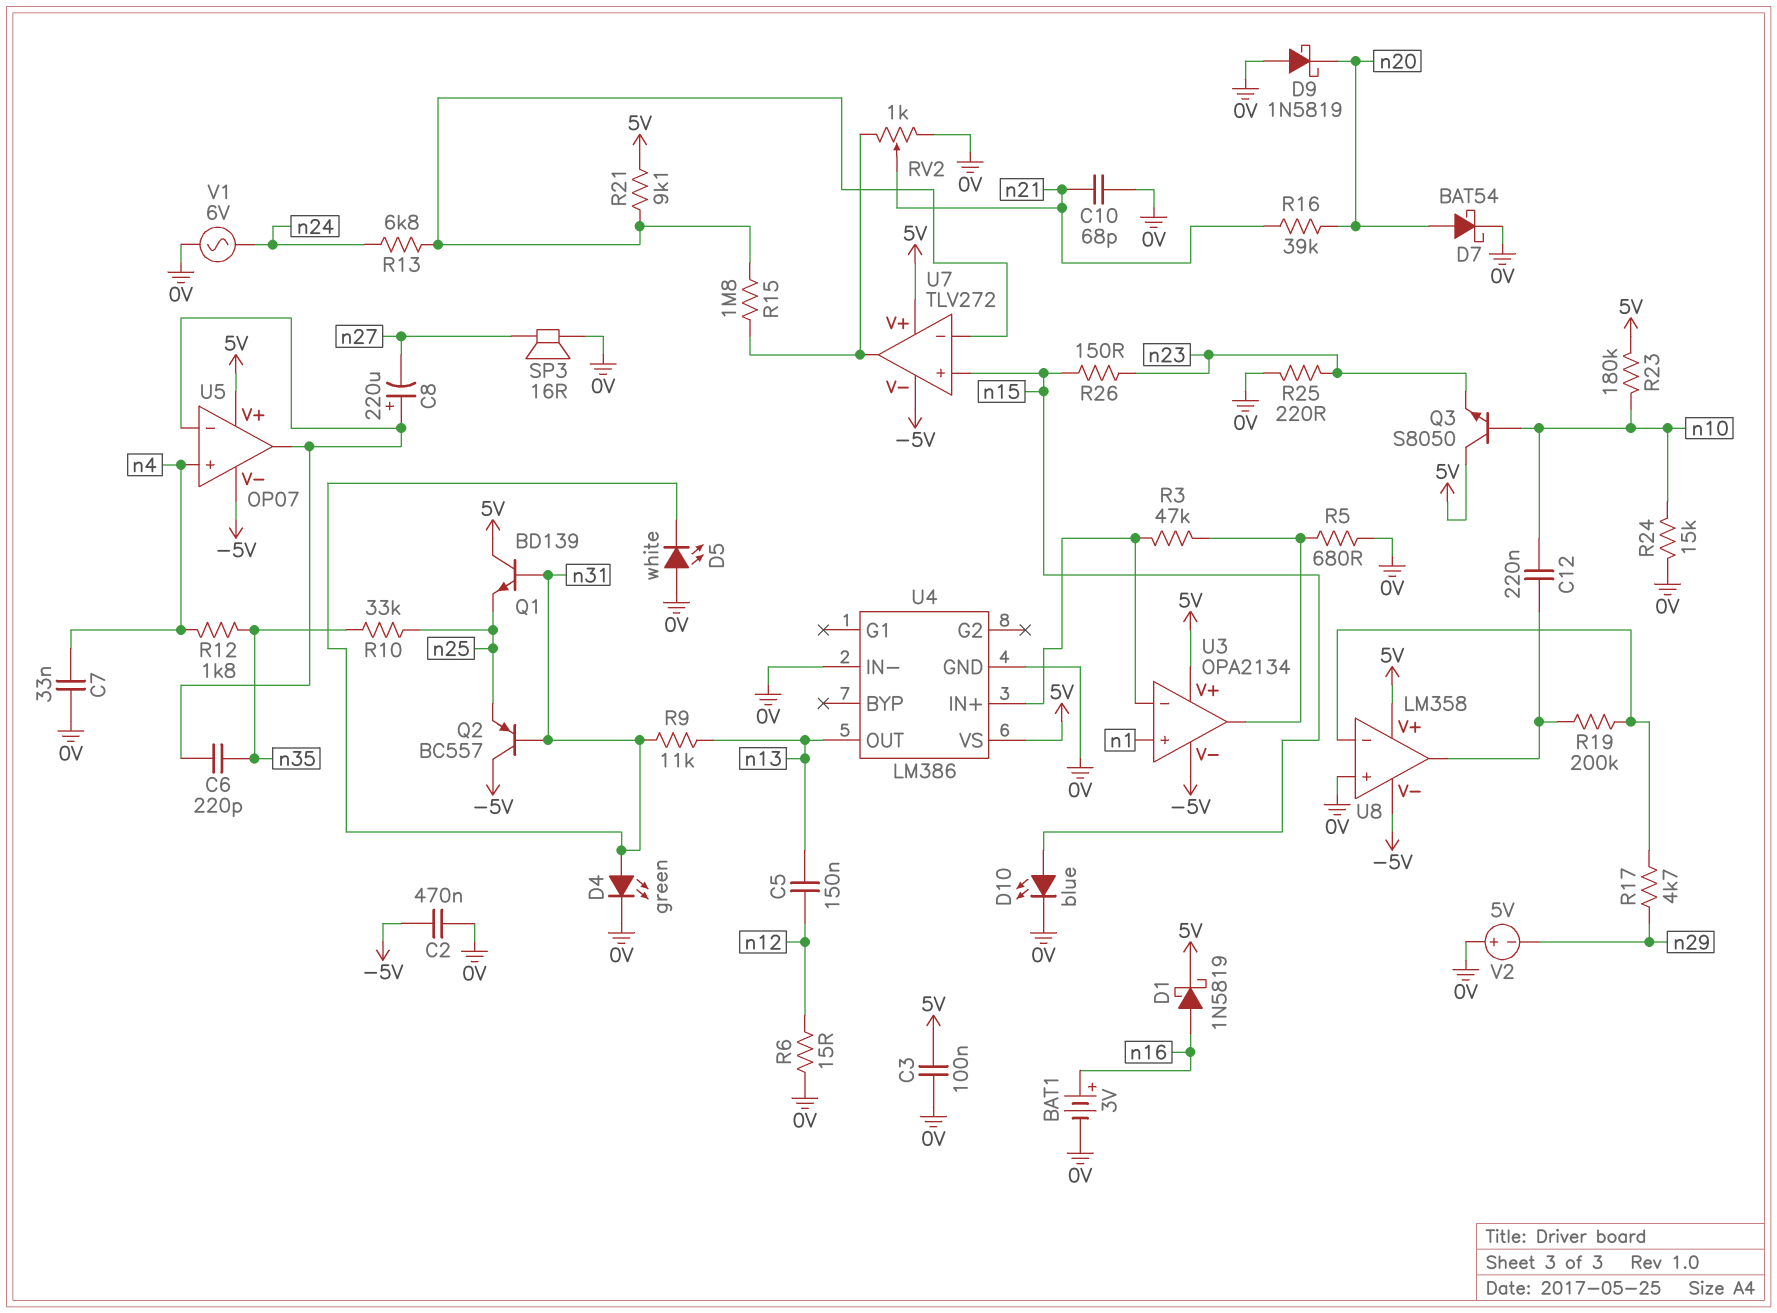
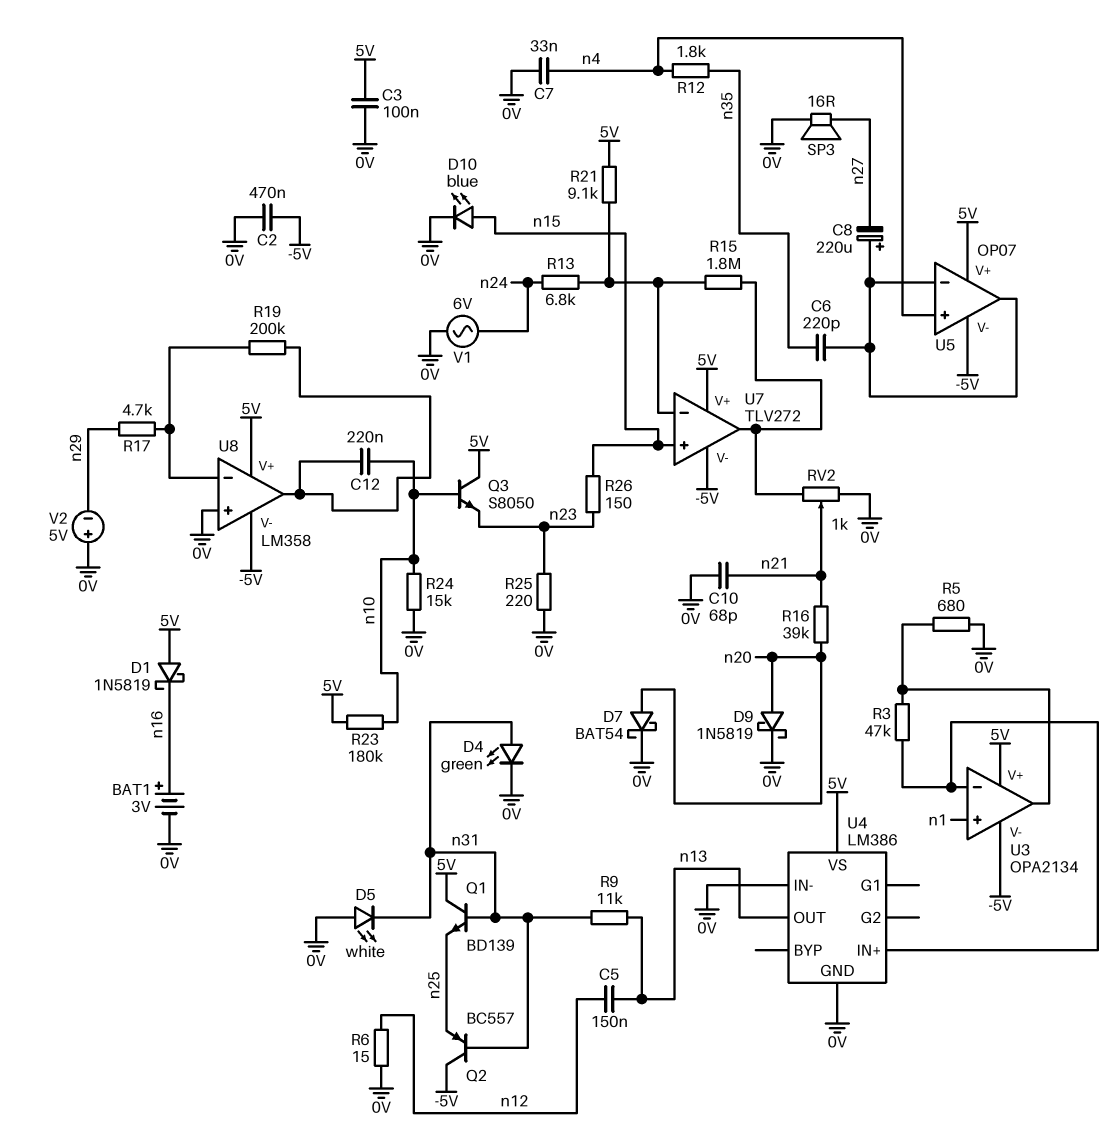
D1: schottky 1N5819 (A n16, K 5V) -> schottky 1N5819 (A 5V, K n16)
D9: schottky 1N5819 (A 0V, K n20) -> schottky 1N5819 (A n20, K 0V)
R10: 33k (n25, n35) -> none

